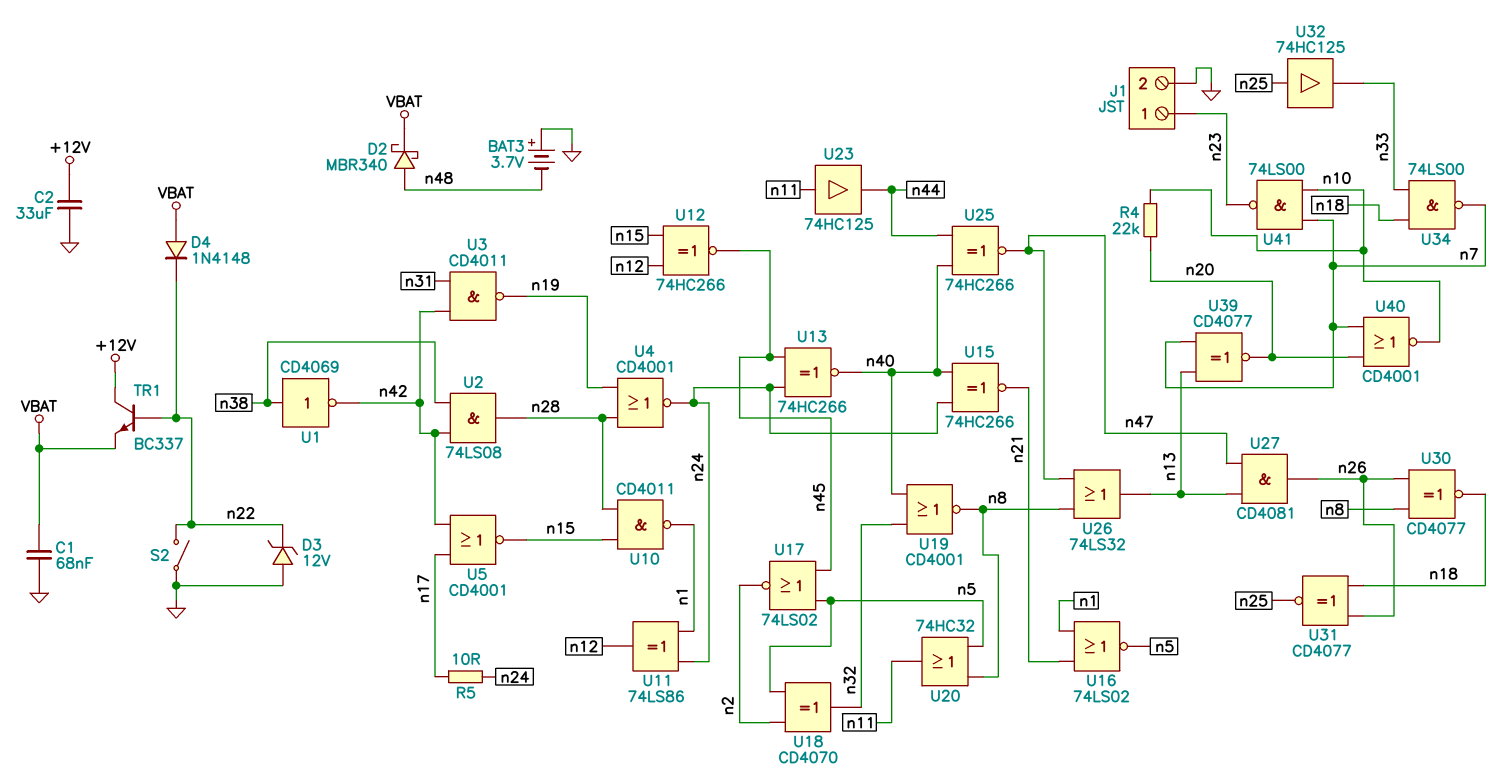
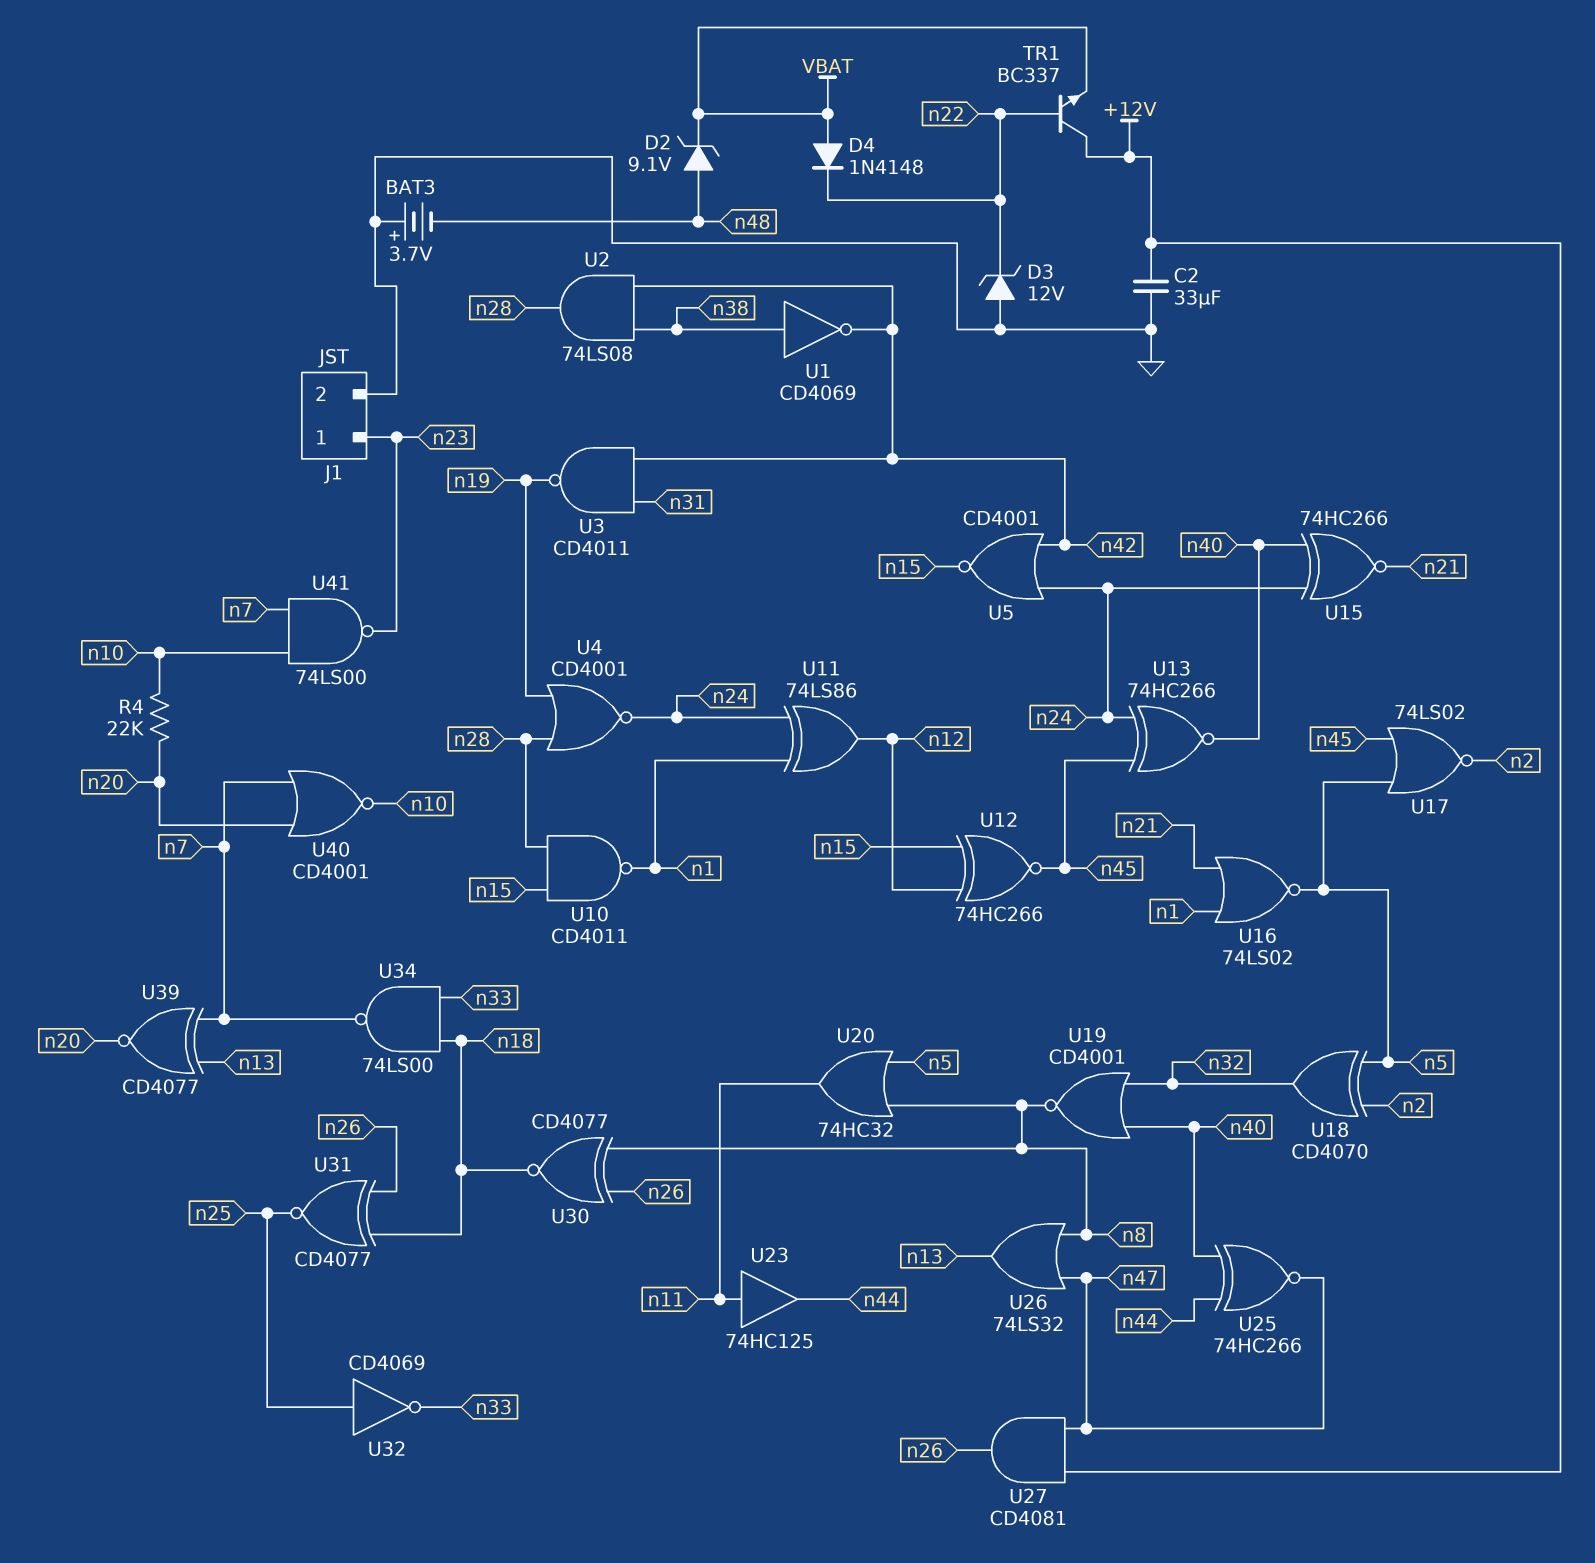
C1: 68nF (GND, VBAT) -> none
D2: schottky MBR340 (A n48, K VBAT) -> zener 9.1V (A n48, K VBAT)
R5: 10 (n17, n24) -> none
S2: switch (GND, n22) -> none
U5: NOR CD4001 (in n17, in n42, out n15) -> NOR CD4001 (in n24, in n42, out n15)
U27: AND CD4081 (in n13, in n47, out n26) -> AND CD4081 (in +12V, in n47, out n26)
U32: buffer 74HC125 (in n25, out n33) -> NOT CD4069 (in n25, out n33)

